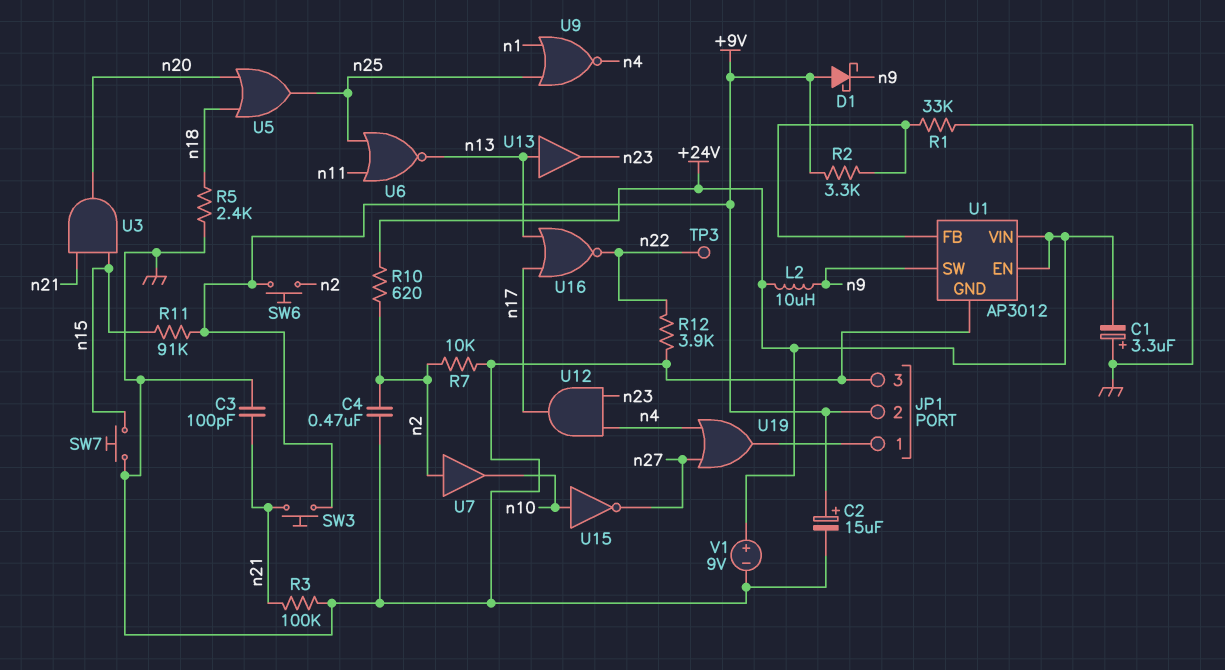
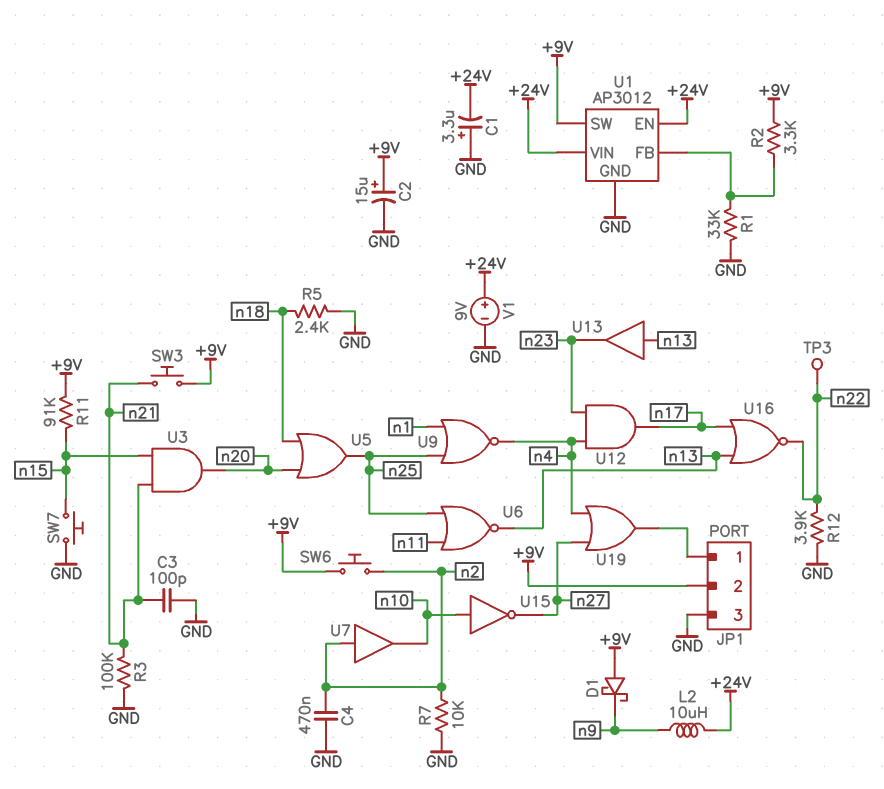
R10: 620 (+24V, n2) -> none
U1 pin SW: n9 -> +9V

